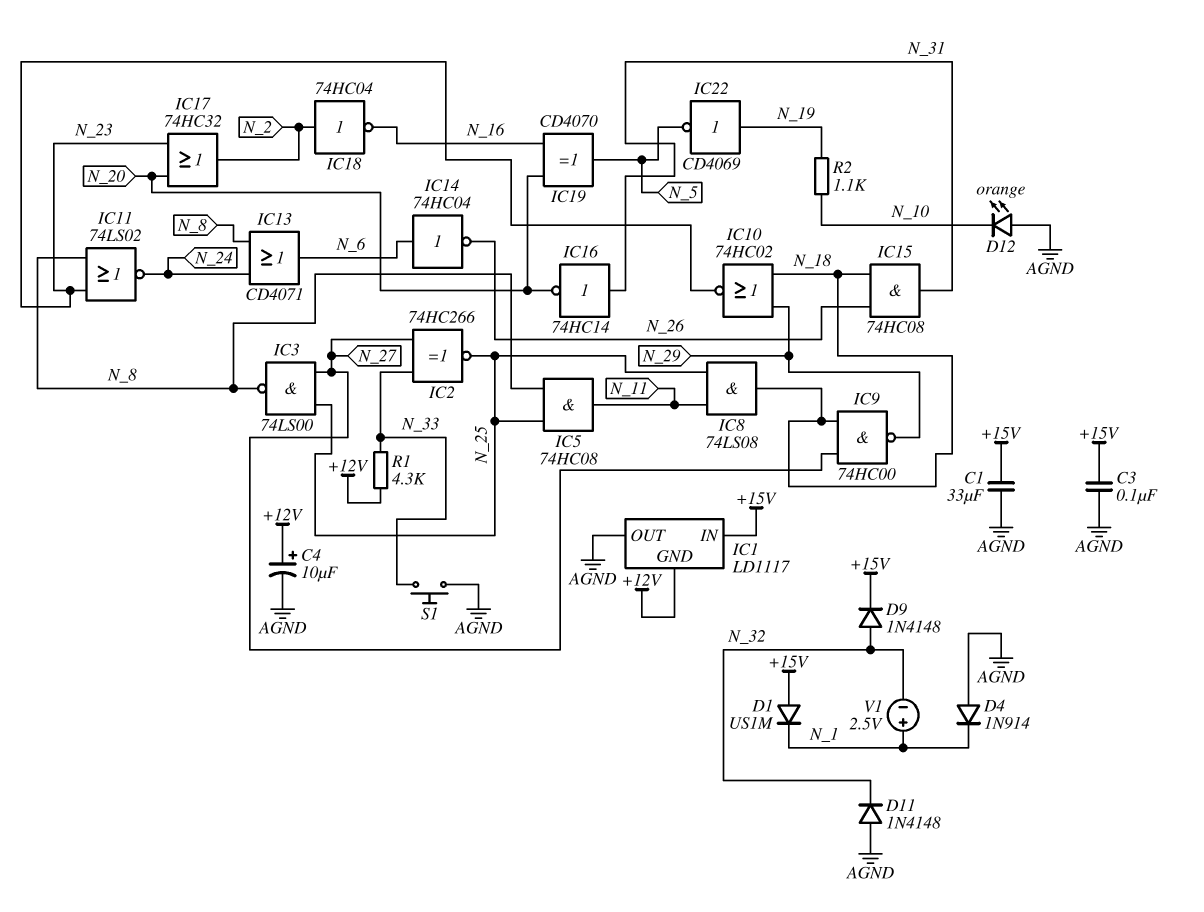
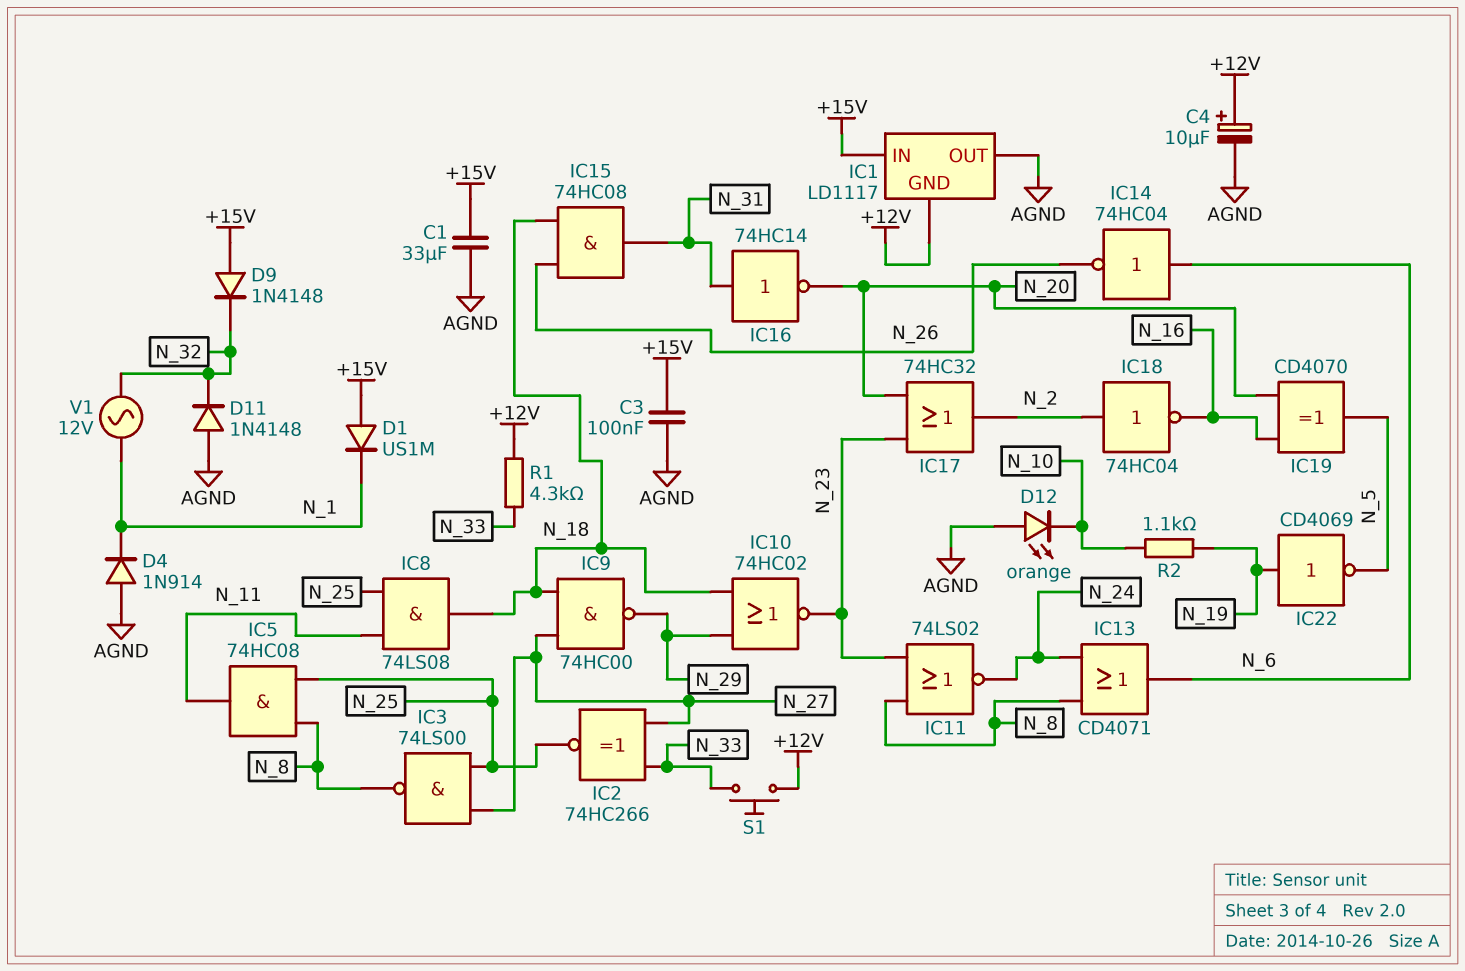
D9: diode 1N4148 (A N_32, K +15V) -> diode 1N4148 (A +15V, K N_32)
S1: button (AGND, N_33) -> button (+12V, N_33)
V1: 2.5V (plus N_1, minus N_32) -> AC 12V (N_1, N_32)

